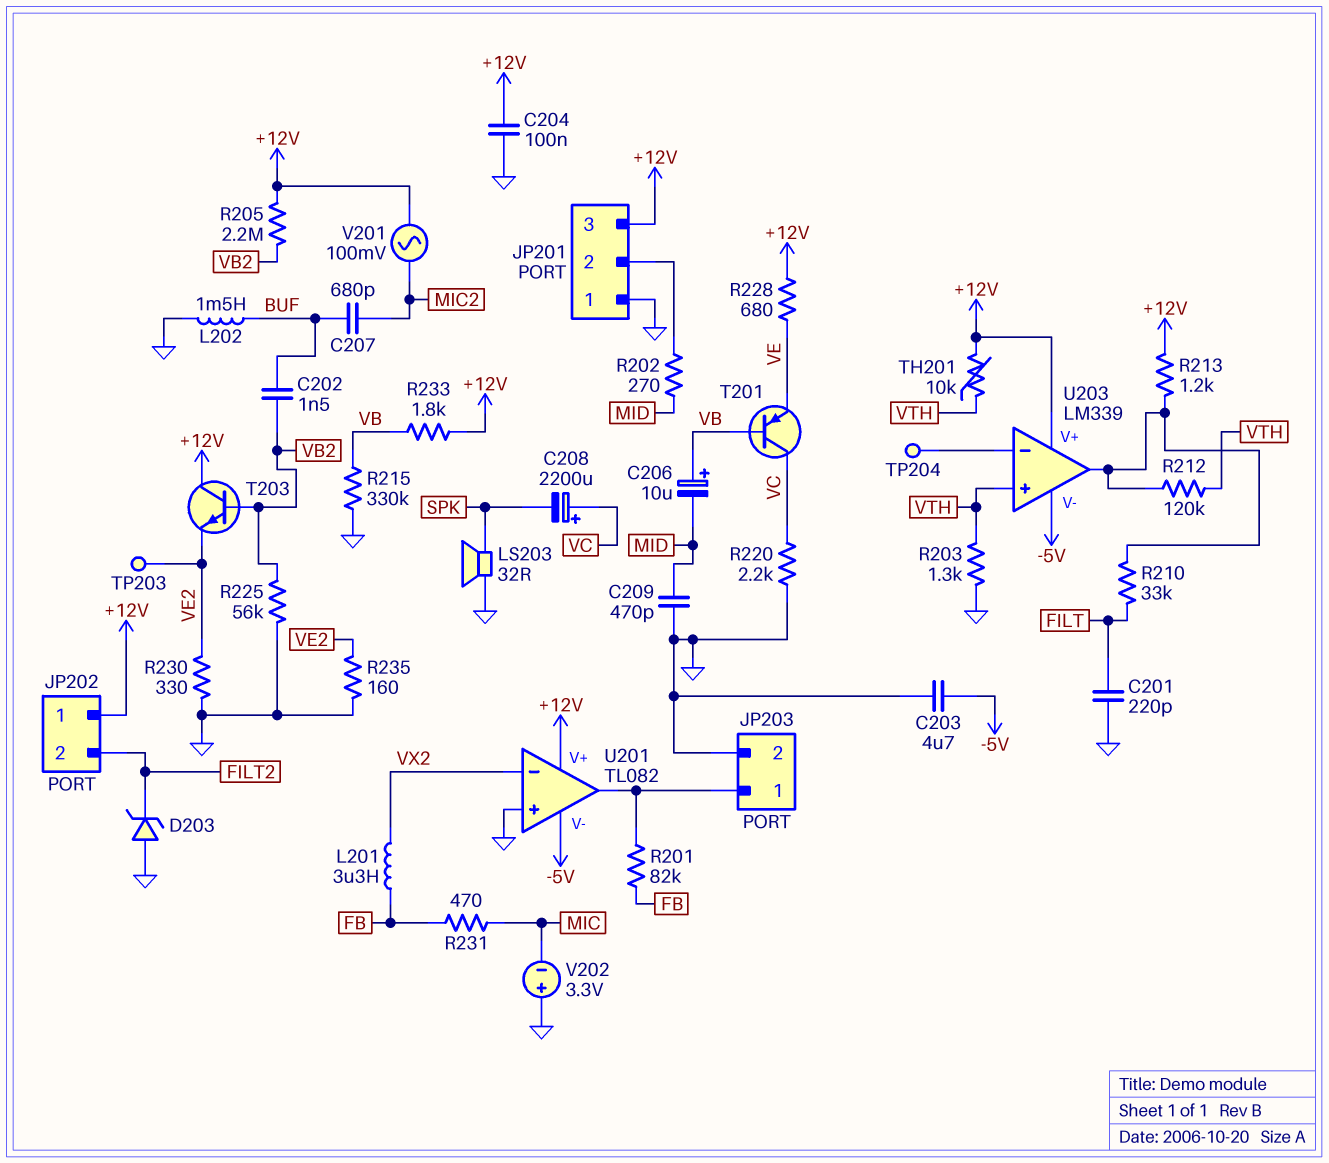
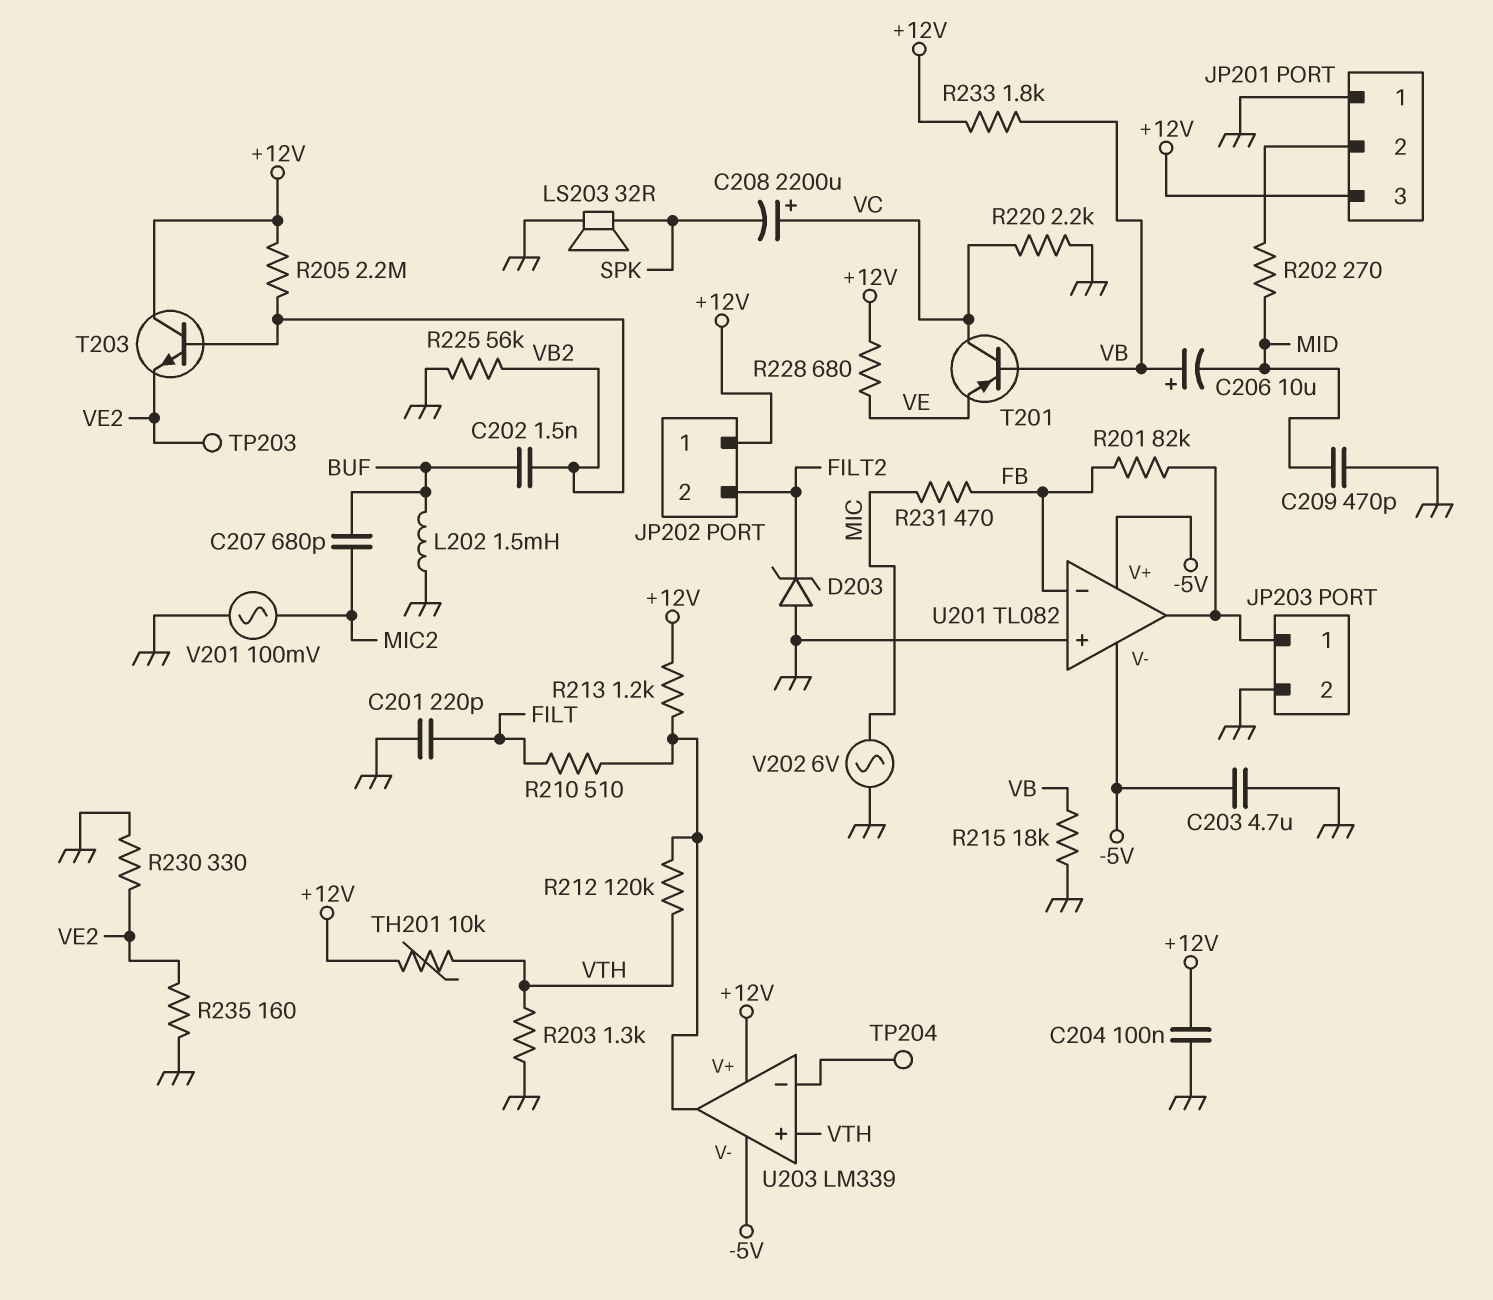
L201: 3.3uH (FB, VX2) -> none
R210: 33k (FILT, U203/out) -> 510 (FILT, U203/out)
R215: 330k (GND, VB) -> 18k (GND, VB)
U201 pin V+: +12V -> -5V
U201 pin in-: VX2 -> FB
V201: AC 100mV (+12V, MIC2) -> AC 100mV (GND, MIC2)
V202: 3.3V (plus GND, minus MIC) -> AC 6V (GND, MIC)

